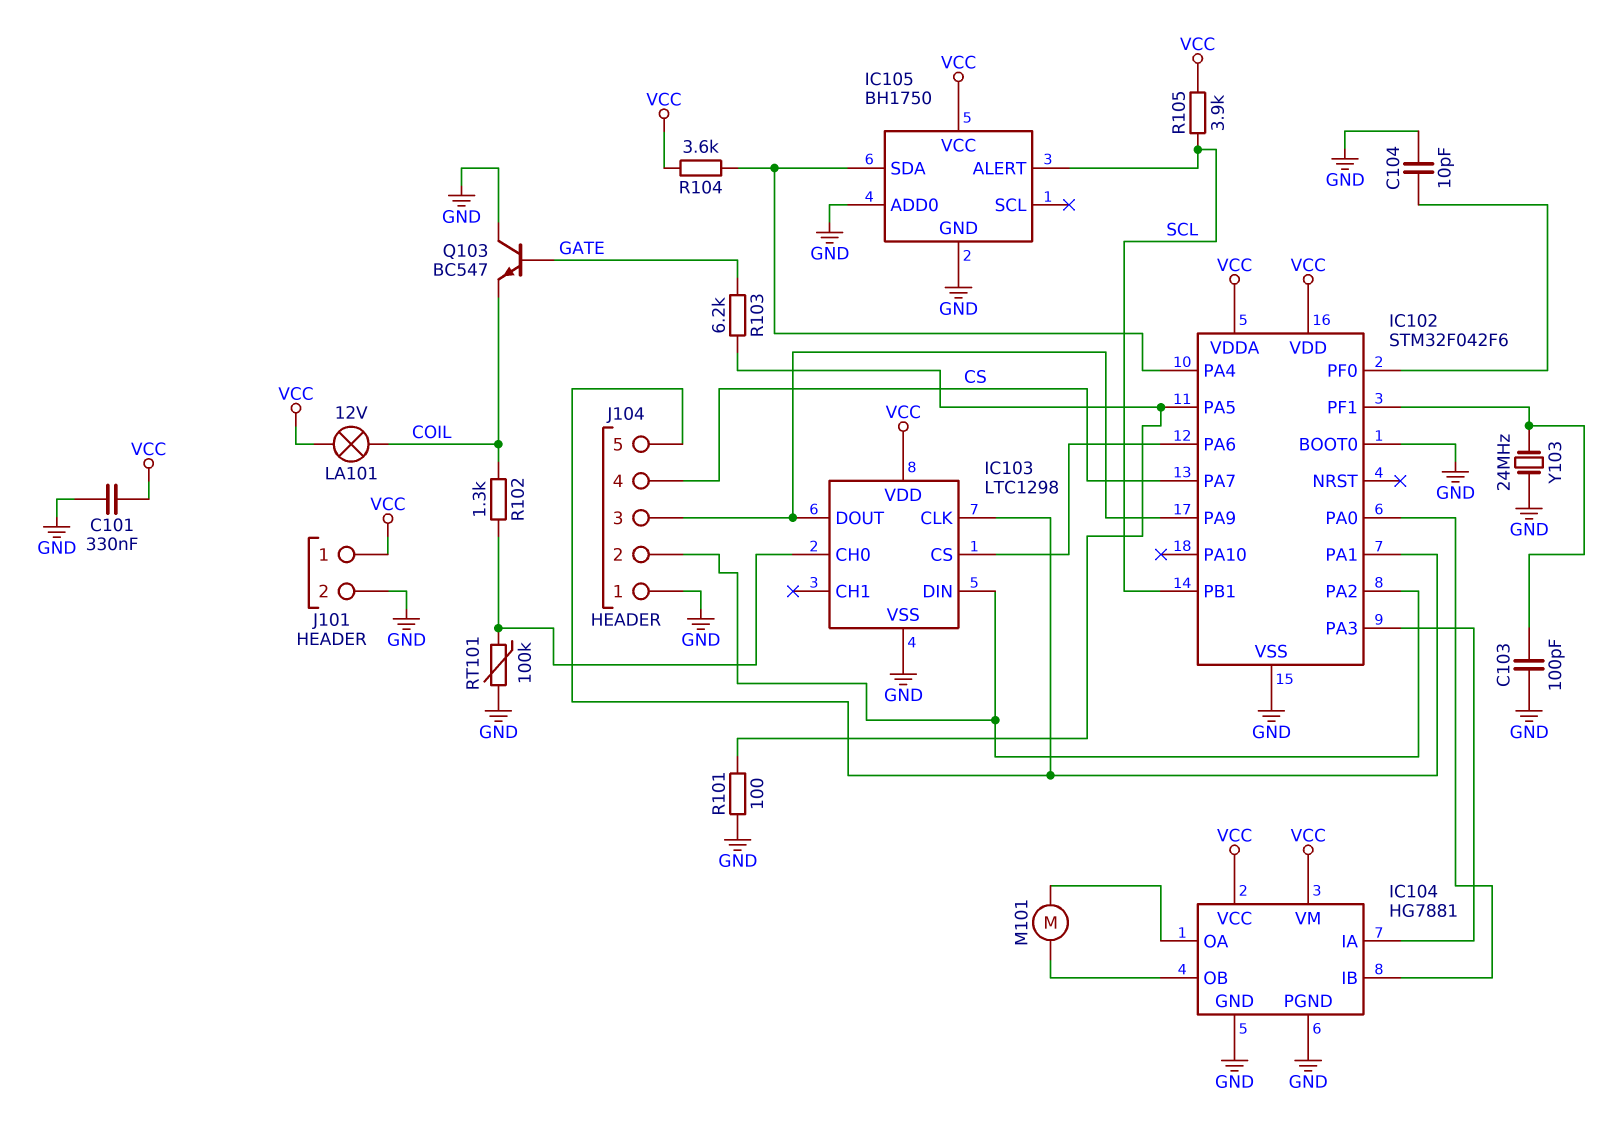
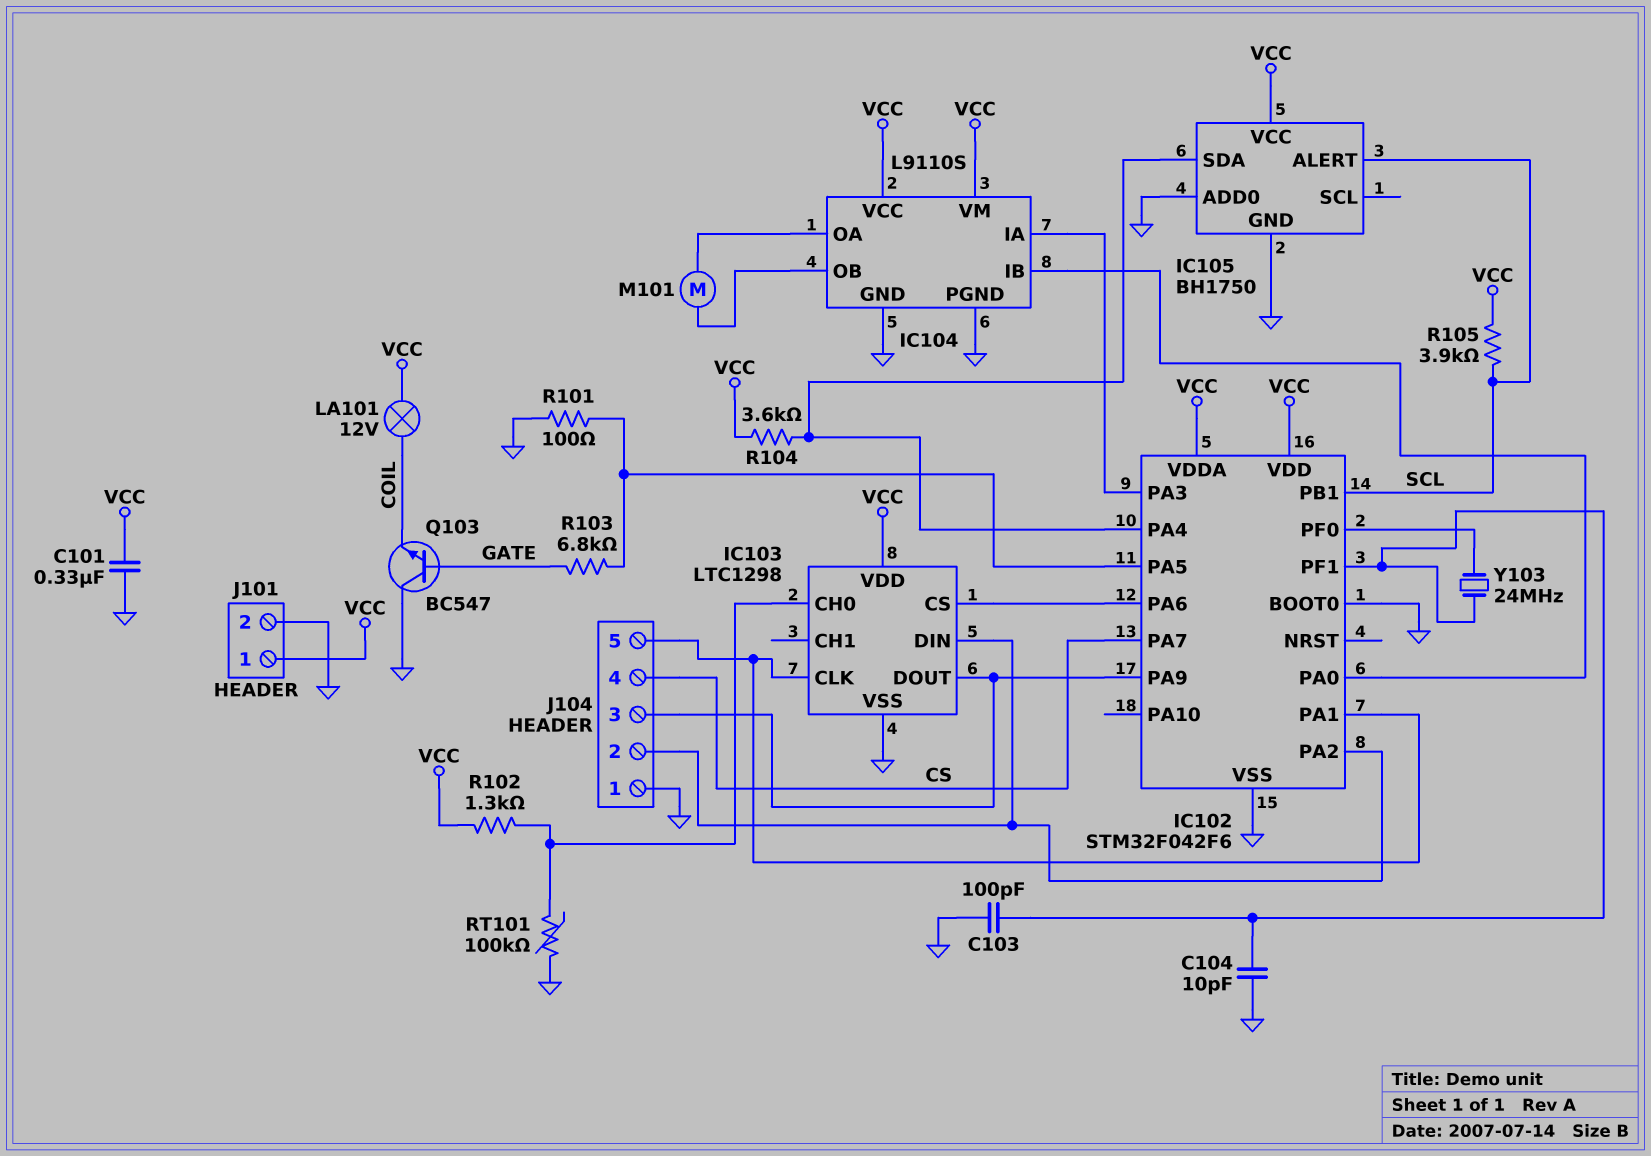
C104: 10pF (GND, IC102/PF0) -> 10pF (GND, IC102/PF1)
IC104: HG7881 -> L9110S
R102: 1.3k (COIL, IC103/CH0) -> 1.3k (IC103/CH0, VCC)
R103: 6.2k (GATE, IC102/PA5) -> 6.8k (GATE, IC102/PA5)
Y103: 24MHz (GND, IC102/PF1) -> 24MHz (IC102/PF0, IC102/PF1)

